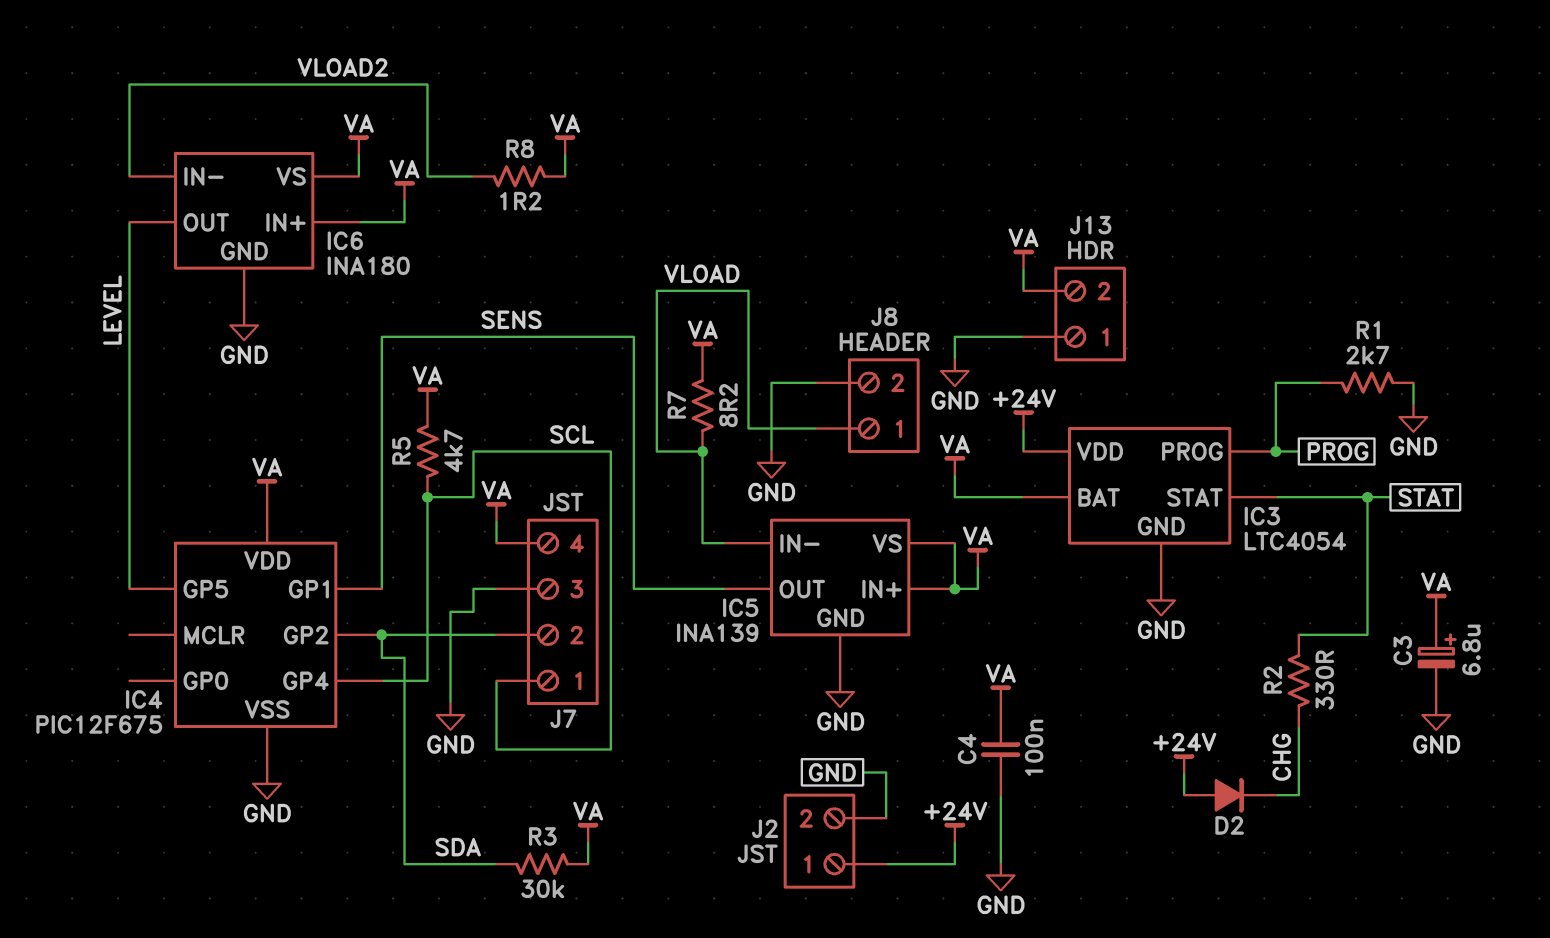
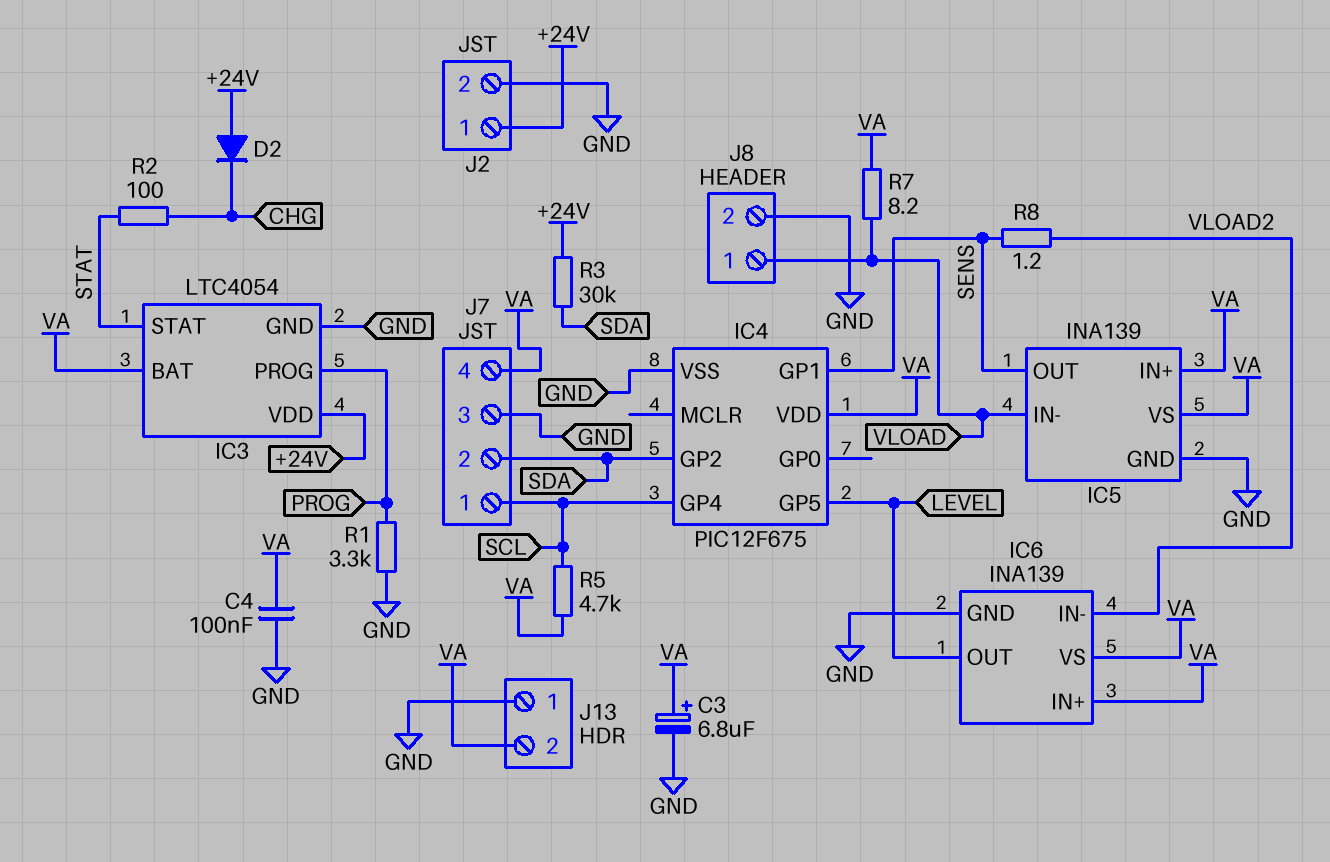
IC6: INA180 -> INA139
R1: 2.7k (GND, PROG) -> 3.3k (GND, PROG)
R2: 330 (CHG, STAT) -> 100 (CHG, STAT)
R3: 30k (SDA, VA) -> 30k (+24V, SDA)
R8: 1.2 (VA, VLOAD2) -> 1.2 (SENS, VLOAD2)

